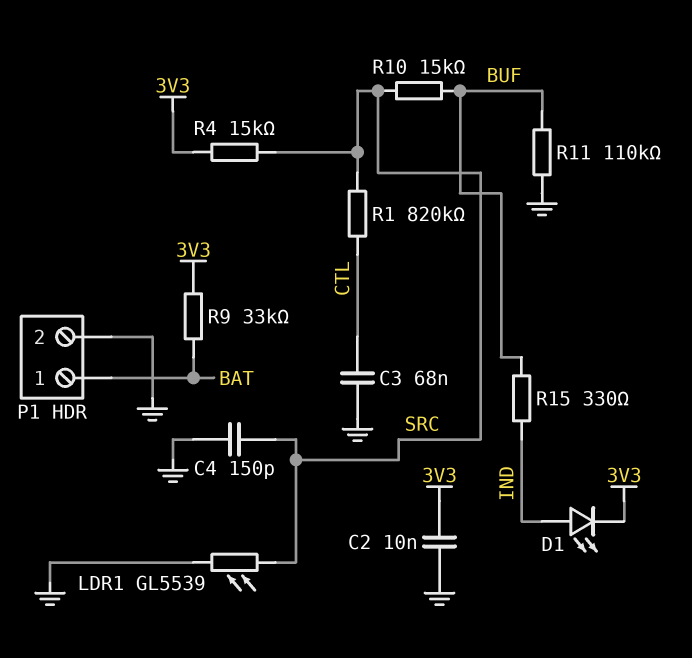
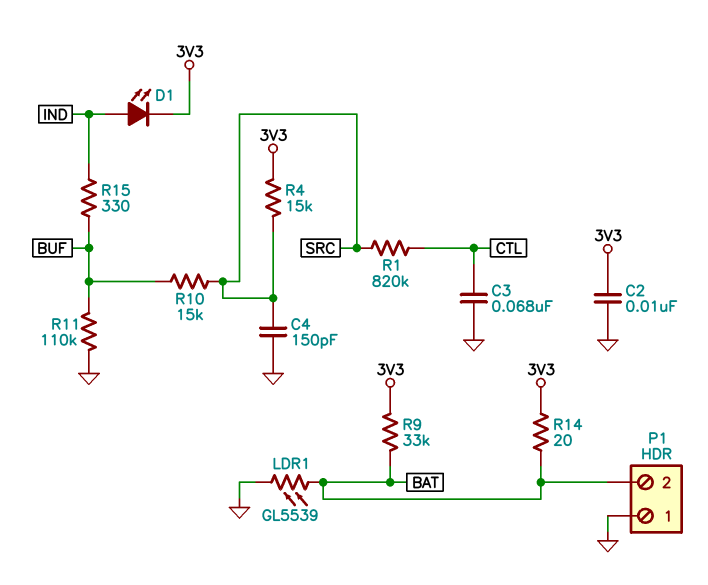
LDR1: GL5539 (GND, SRC) -> GL5539 (BAT, GND)
P1 pin 1: BAT -> GND
P1 pin 2: GND -> BAT
R14: none -> 20 (3V3, BAT)

